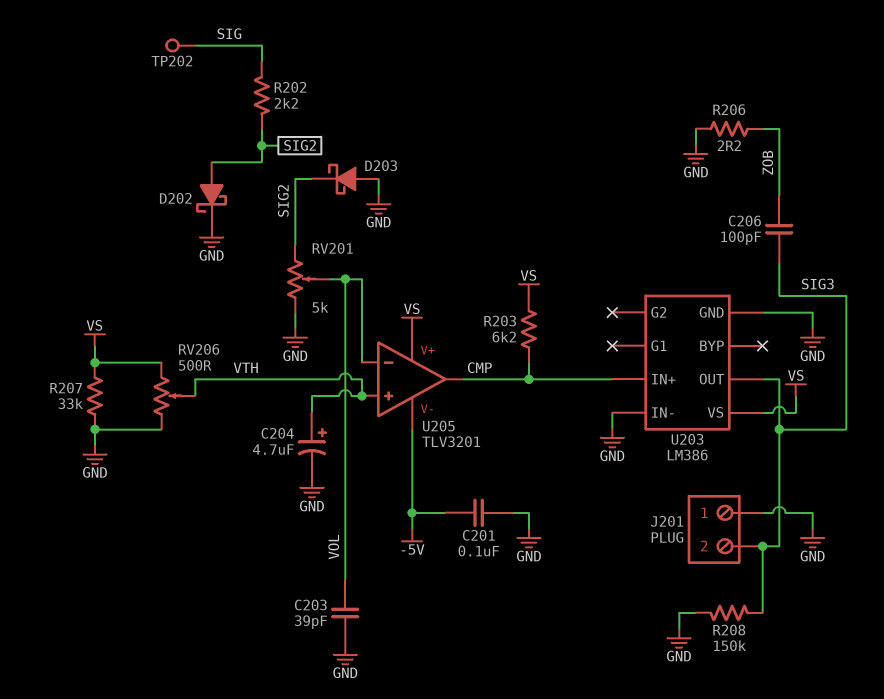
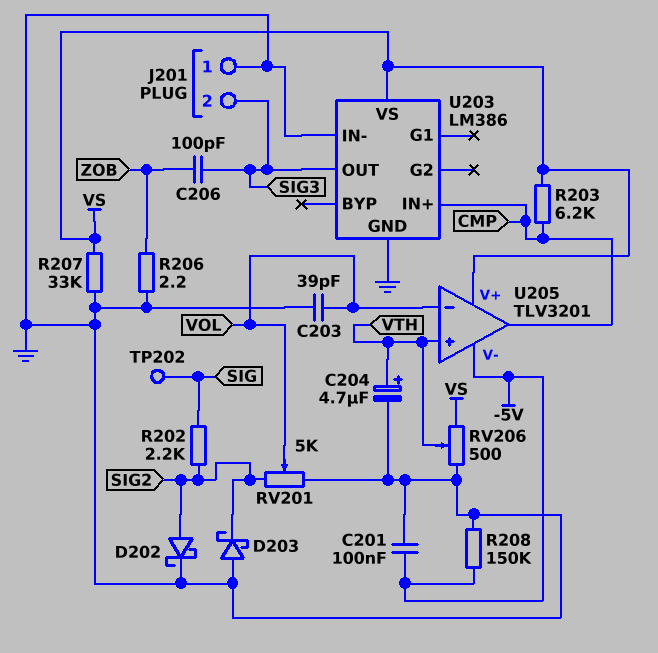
R208: 150k (GND, SIG3) -> 150k (-5V, GND)

